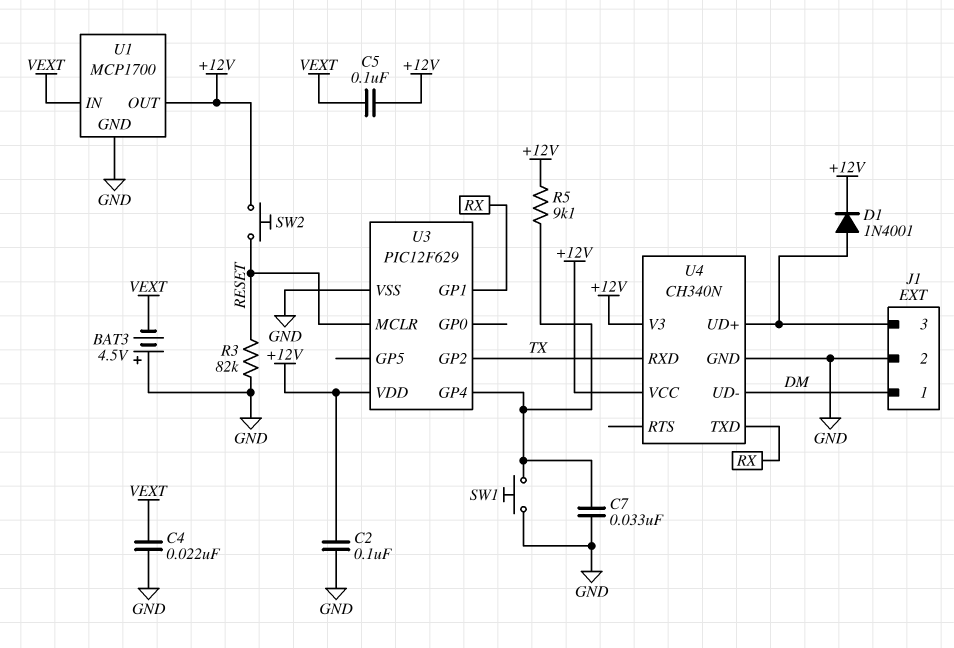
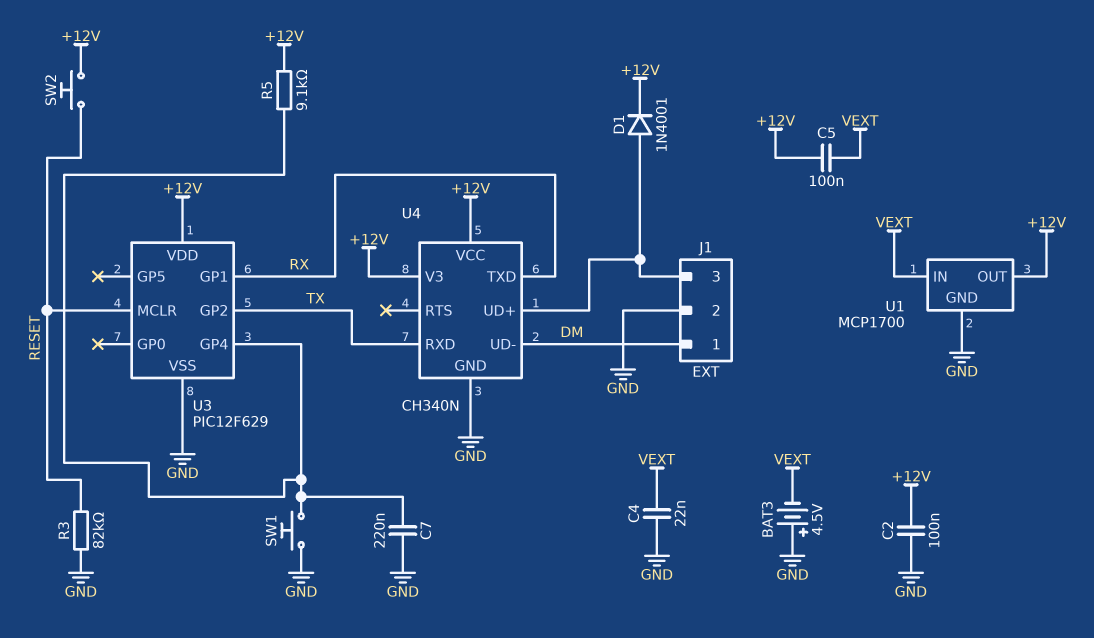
C7: 33nF (GND, U3/GP4) -> 220nF (GND, U3/GP4)

